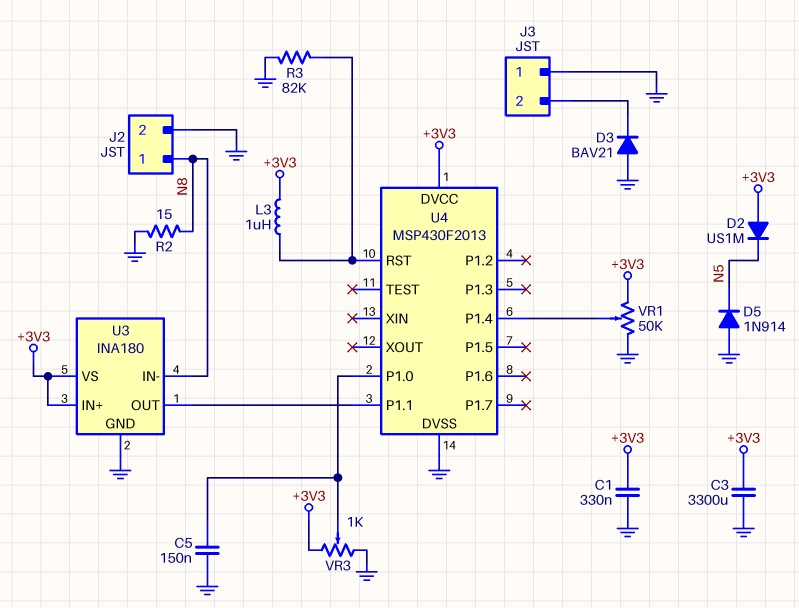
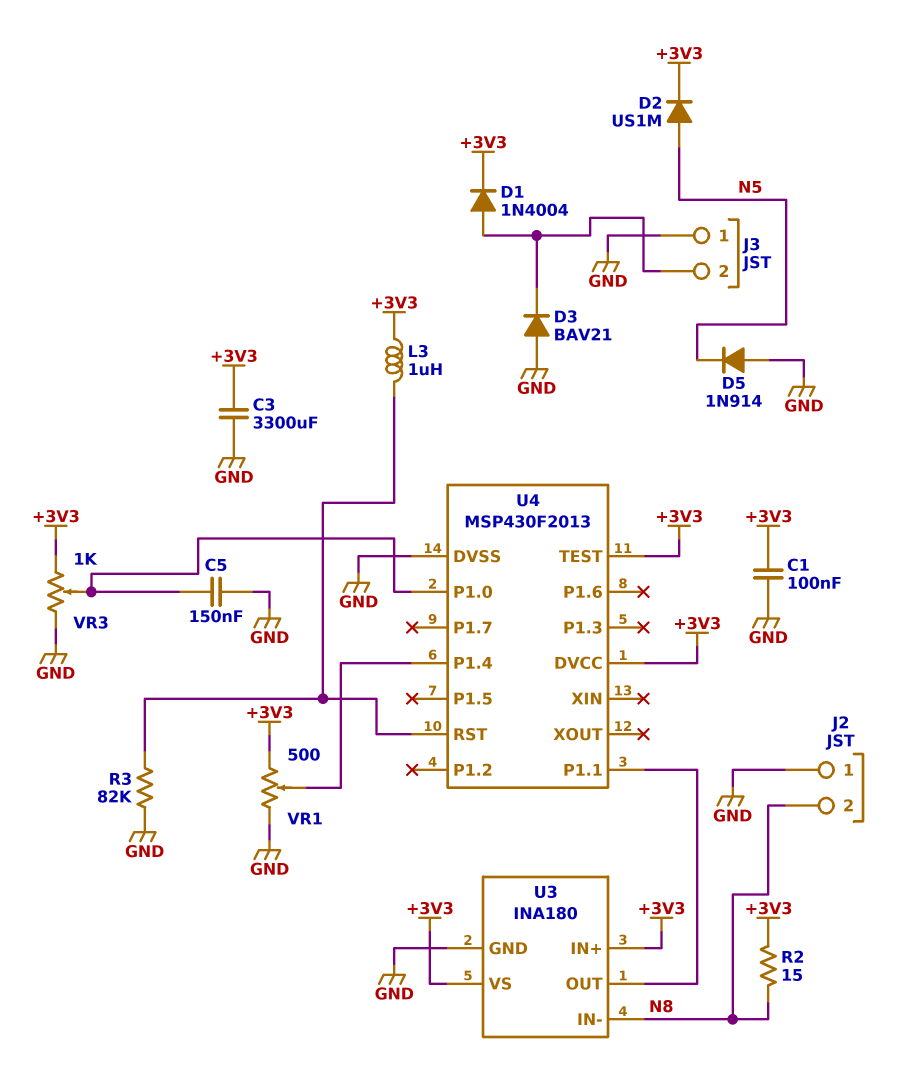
C1: 330nF (+3V3, GND) -> 100nF (+3V3, GND)
D1: none -> diode 1N4004 (A J3/2, K +3V3)
D2: diode US1M (A +3V3, K N5) -> diode US1M (A N5, K +3V3)
J2 pin 1: N8 -> GND
J2 pin 2: GND -> N8
R2: 15 (GND, N8) -> 15 (+3V3, N8)
U4 pin TEST: none -> +3V3
VR1: 50k (+3V3, GND, wiper U4/P1.4) -> 500 (+3V3, GND, wiper U4/P1.4)

